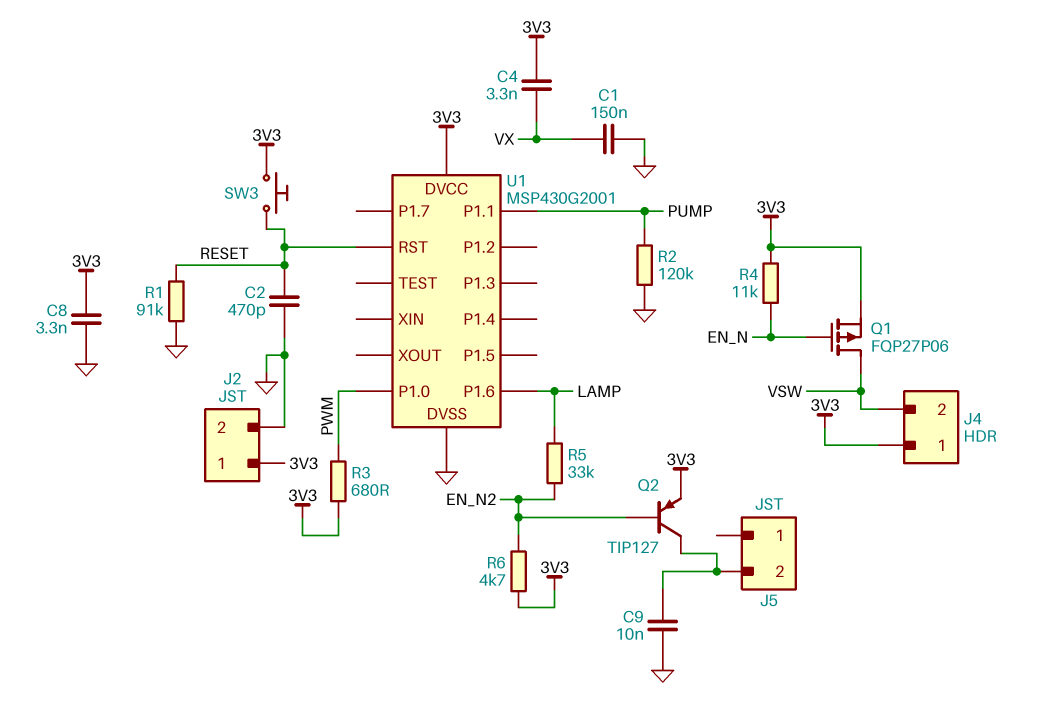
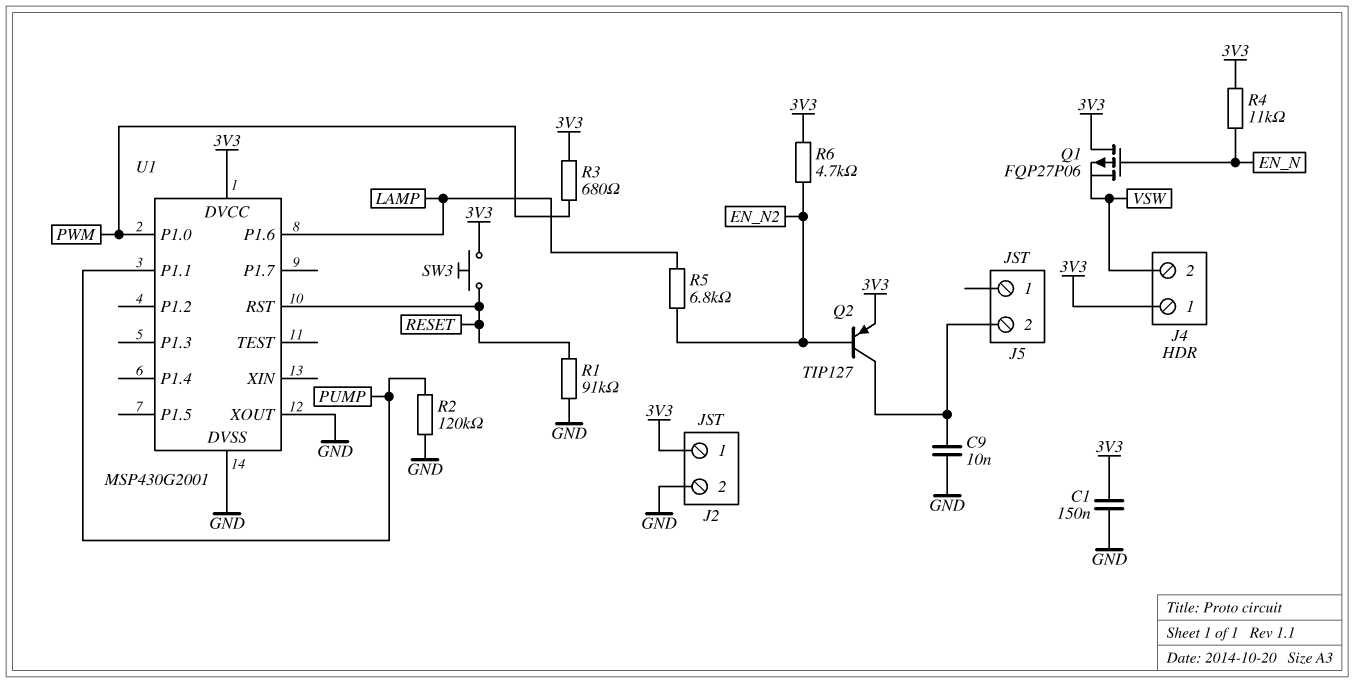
C1: 150nF (GND, VX) -> 150nF (3V3, GND)
C2: 470pF (GND, RESET) -> none
C4: 3.3nF (3V3, VX) -> none
C8: 3.3nF (3V3, GND) -> none
Q1: PMOS FQP27P06 (G EN_N, D VSW, S 3V3) -> PMOS FQP27P06 (G EN_N, D 3V3, S VSW)
R5: 33k (EN_N2, LAMP) -> 6.8k (EN_N2, LAMP)
U1 pin XOUT: none -> GND

